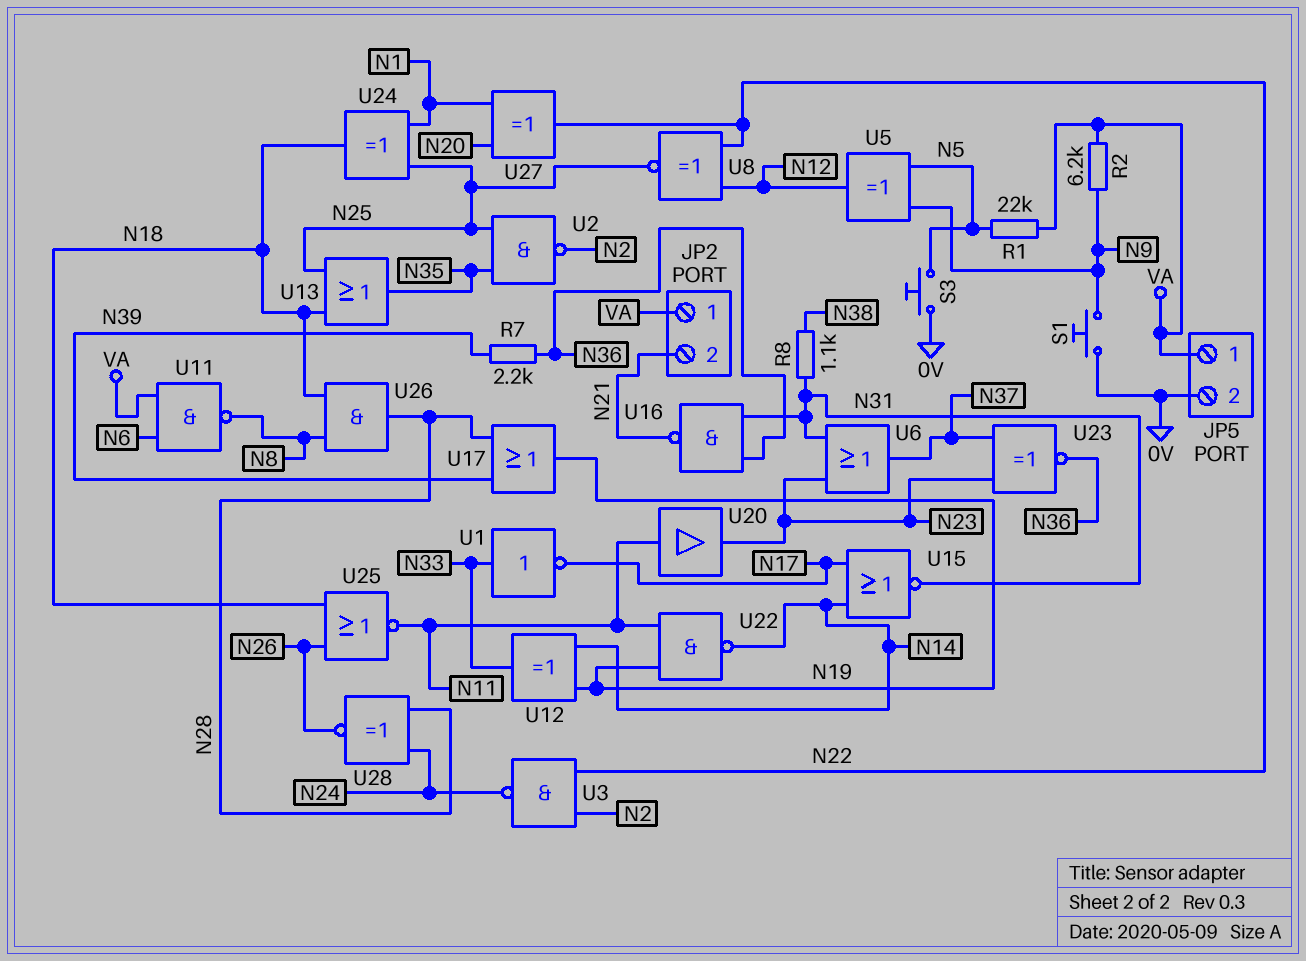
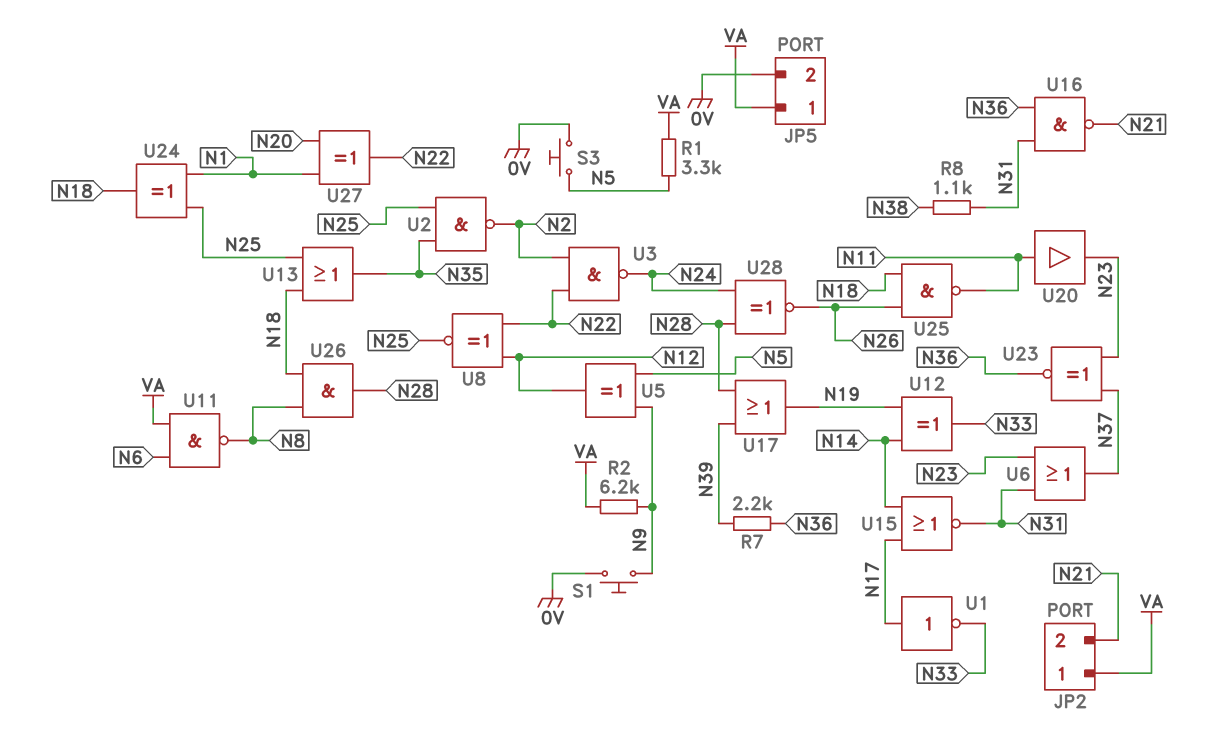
R1: 22k (N5, VA) -> 3.3k (N5, VA)
U1: NOT (in N33, out N17) -> NOT (in N17, out N33)
U22: NAND (in N11, in N19, out N14) -> none
U25: NOR (in N18, in N26, out N11) -> NAND (in N18, in N26, out N11)

